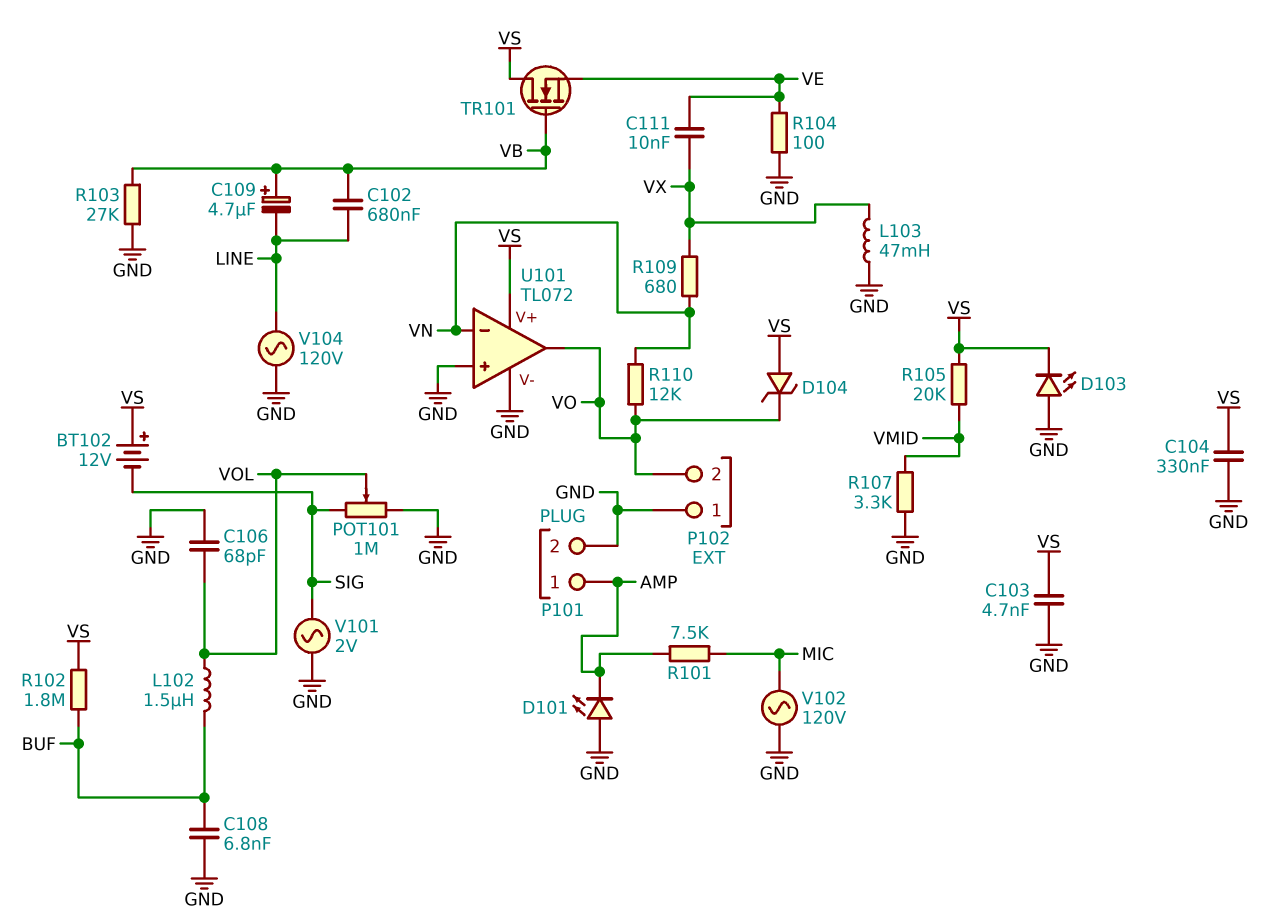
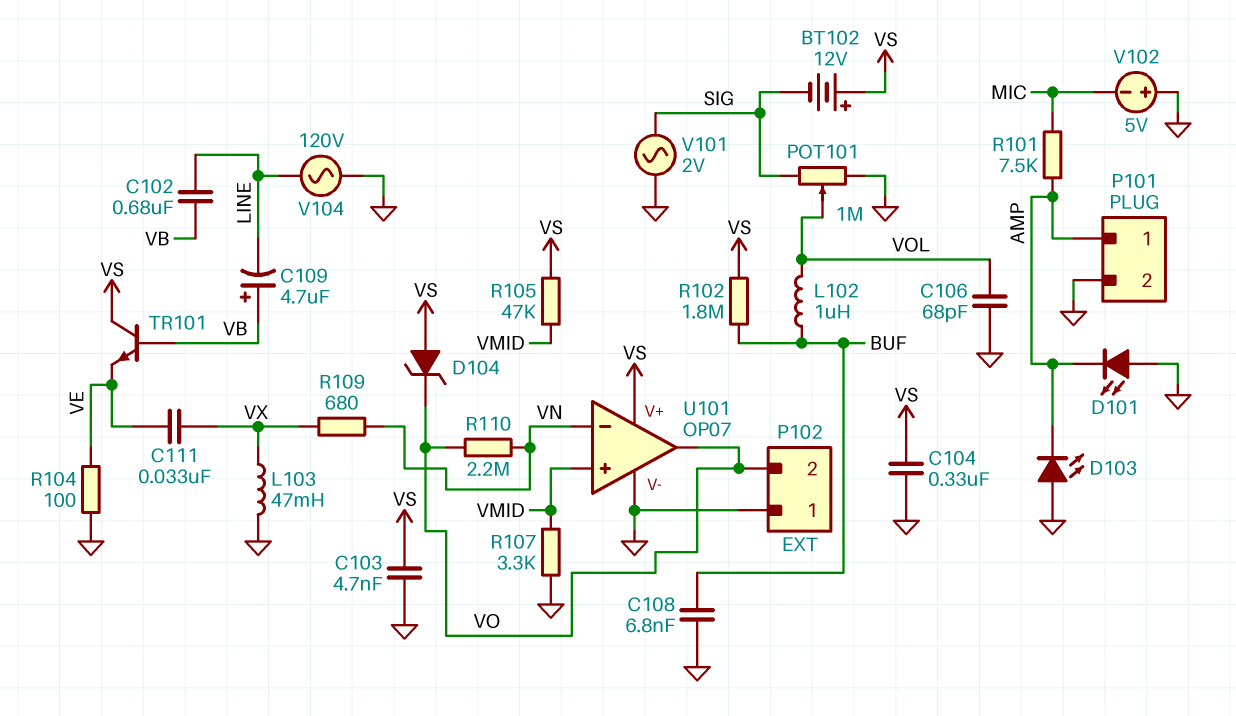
C111: 10nF (VE, VX) -> 33nF (VE, VX)
D103: LED (A GND, K VS) -> LED (A GND, K AMP)
L102: 1.5uH (BUF, VOL) -> 1uH (BUF, VOL)
R103: 27k (GND, VB) -> none
R105: 20k (VMID, VS) -> 47k (VMID, VS)
R110: 12k (VN, VO) -> 2.2M (VN, VO)
TR101: NMOS (G VB, D VS, S VE) -> NPN (B VB, C VS, E VE)
U101: TL072 -> OP07
U101 pin in+: GND -> VMID
V102: AC 120V (GND, MIC) -> 5V (plus GND, minus MIC)

